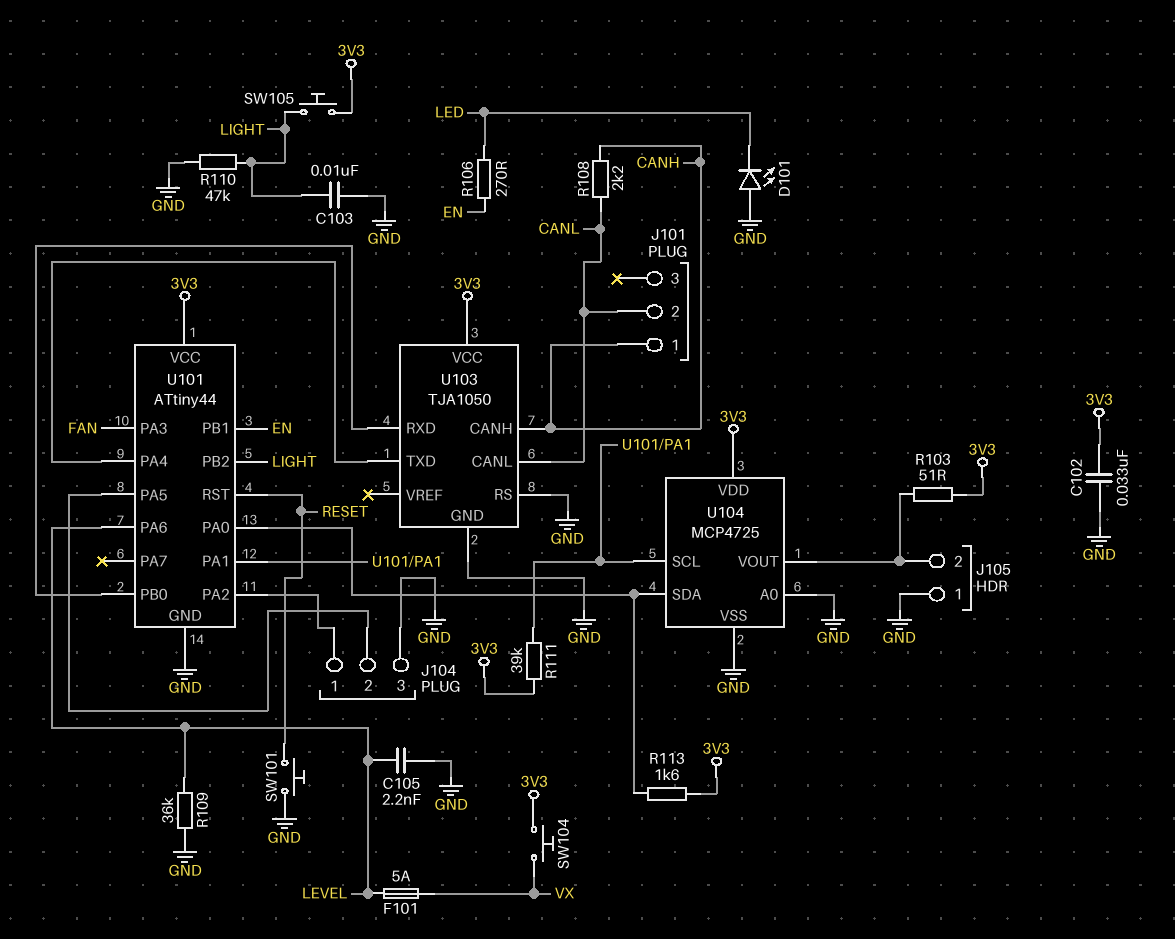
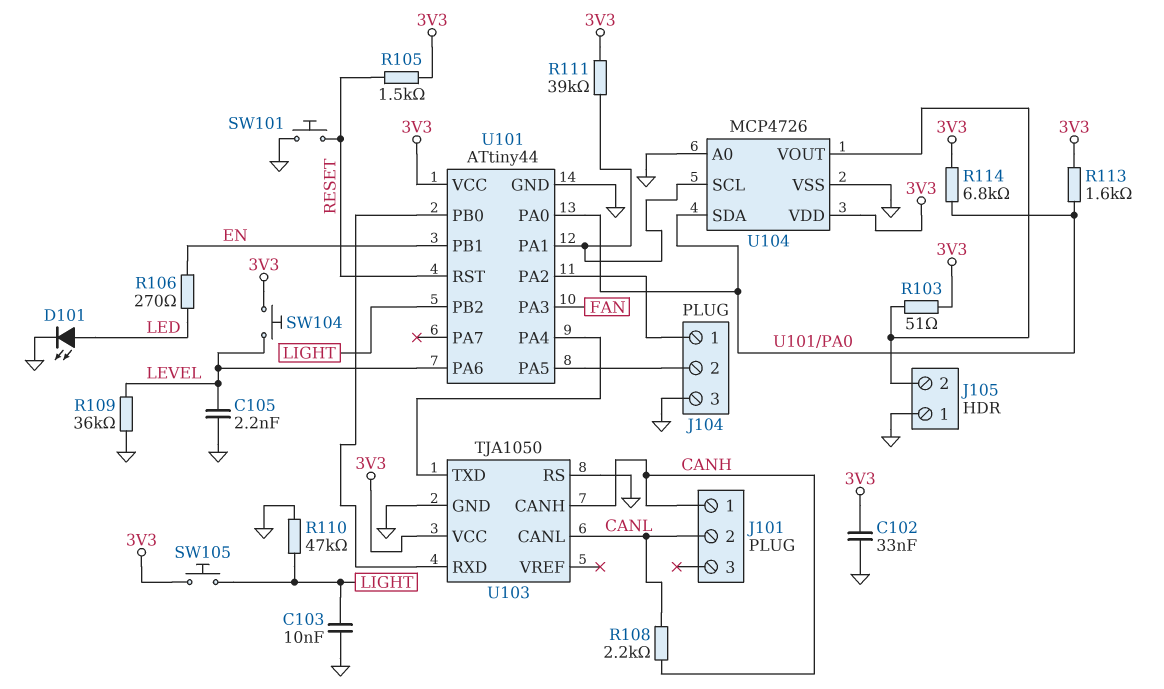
D101: LED (A GND, K LED) -> LED (A LED, K GND)
F101: 5A (LEVEL, VX) -> none
R105: none -> 1.5k (3V3, RESET)
R114: none -> 6.8k (3V3, U101/PA0)
SW104: button (3V3, VX) -> button (3V3, LEVEL)
U104: MCP4725 -> MCP4726

